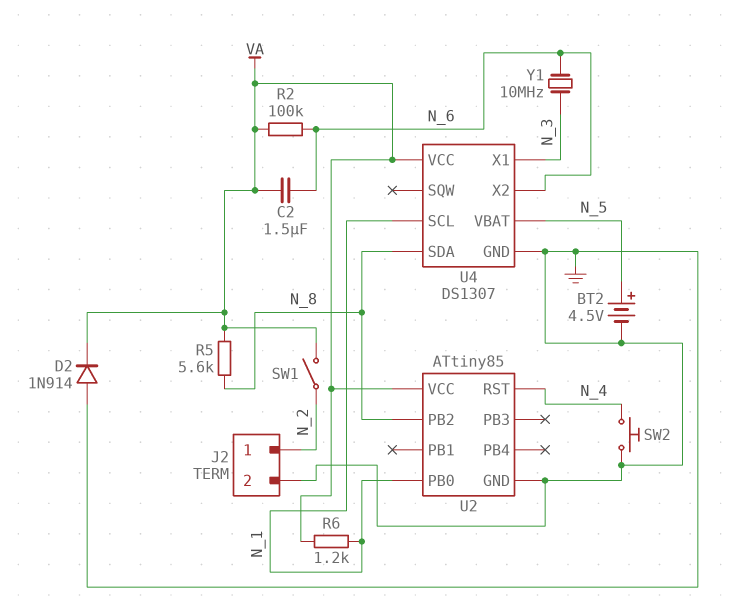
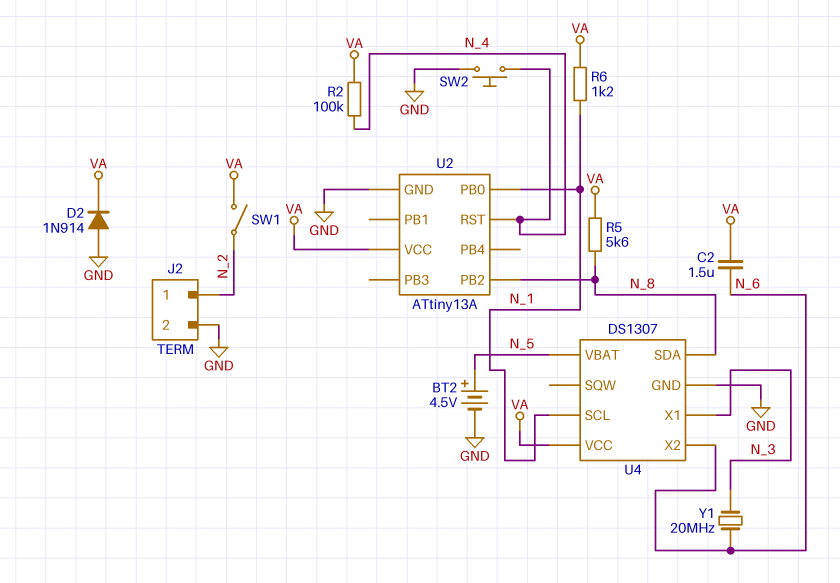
R2: 100k (N_6, VA) -> 100k (N_4, VA)
U2: ATtiny85 -> ATtiny13A
Y1: 10MHz (N_3, N_6) -> 20MHz (N_3, N_6)

